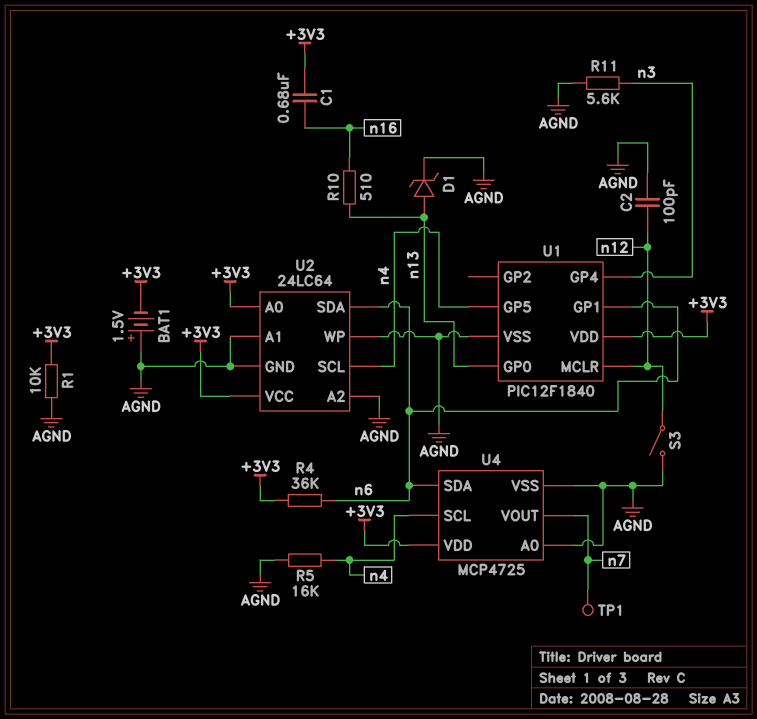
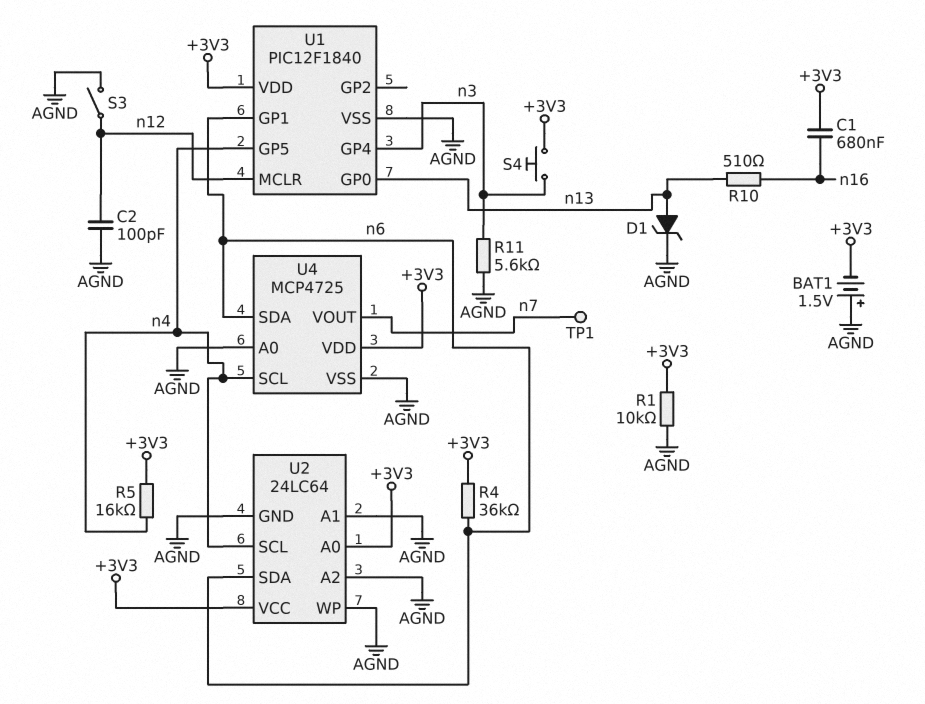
R5: 16k (AGND, n4) -> 16k (+3V3, n4)
S4: none -> button (+3V3, n3)

